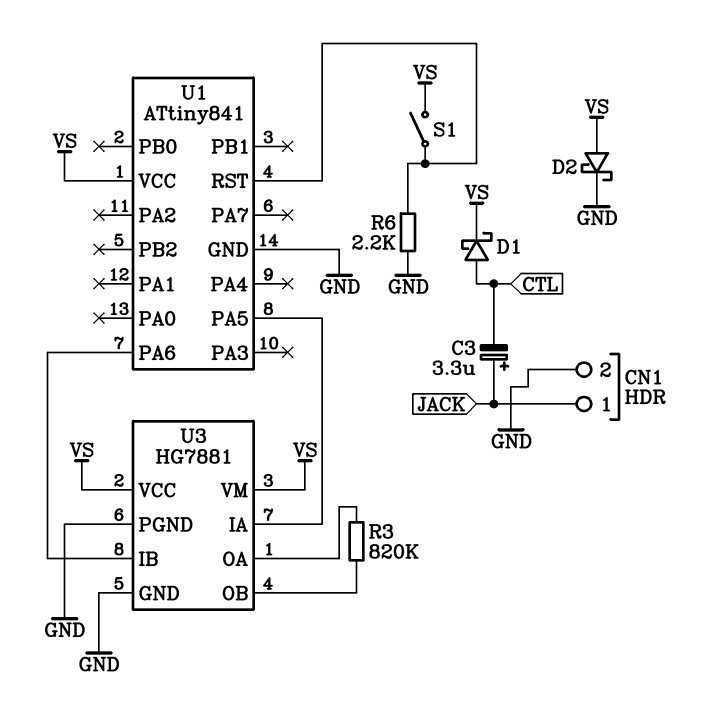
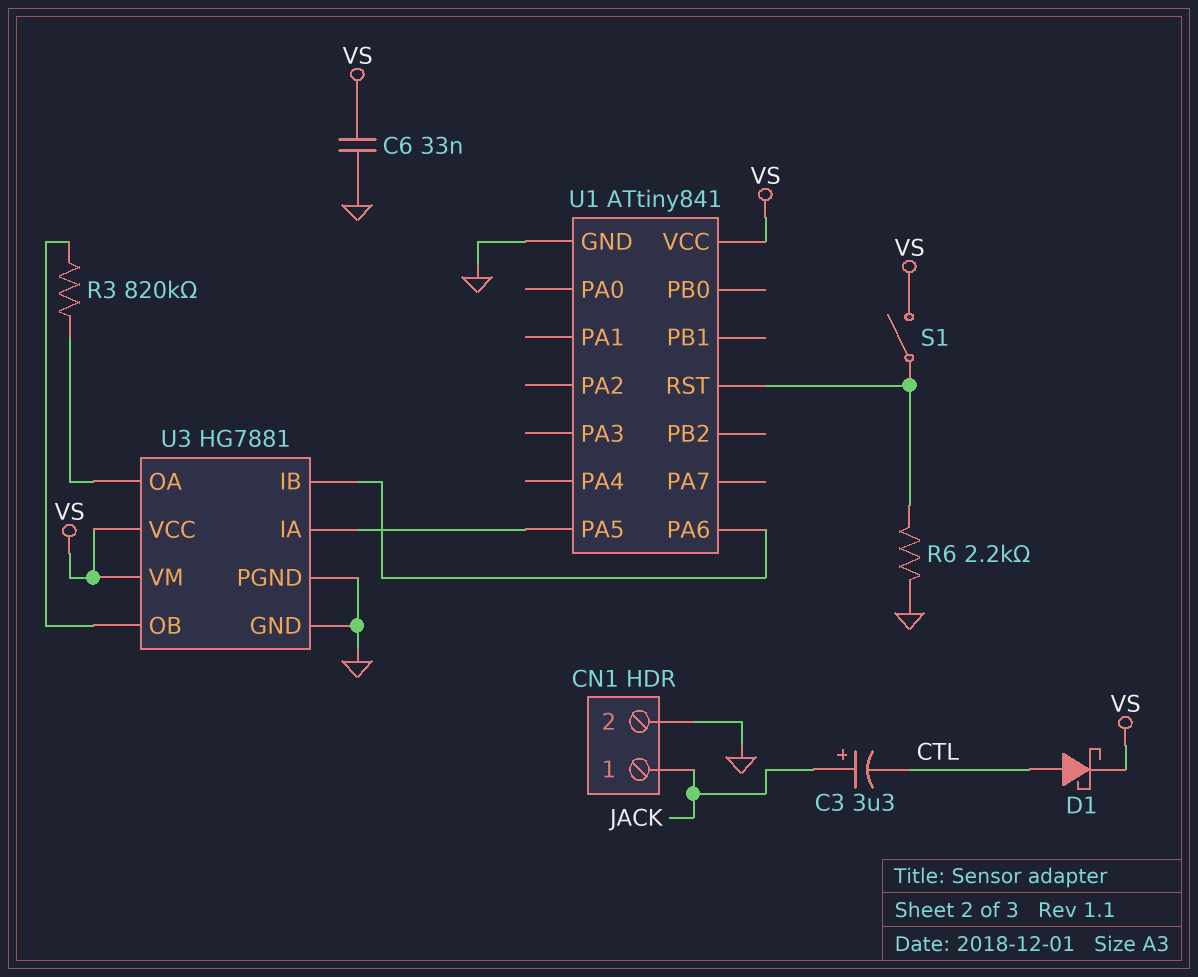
C6: none -> 33nF (GND, VS)
D2: schottky (A VS, K GND) -> none

